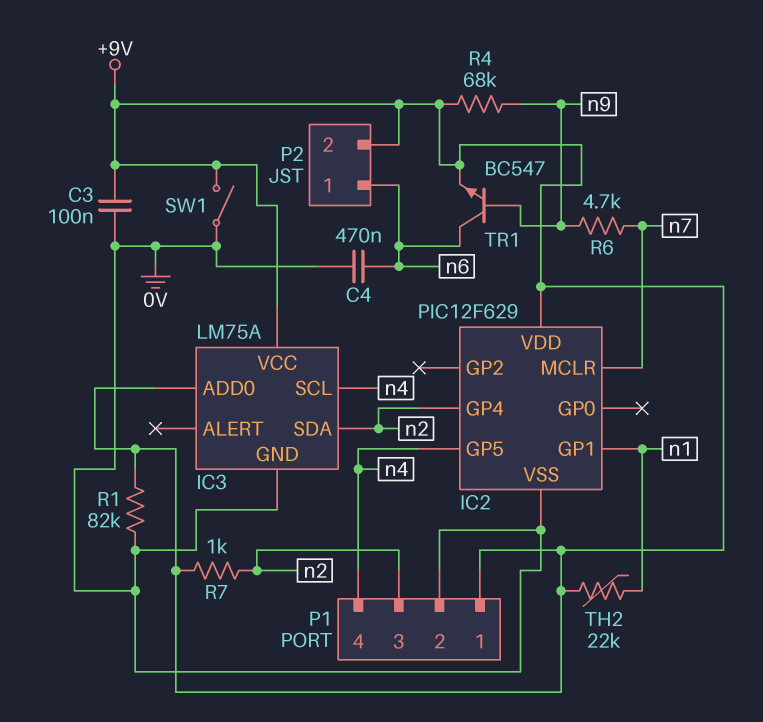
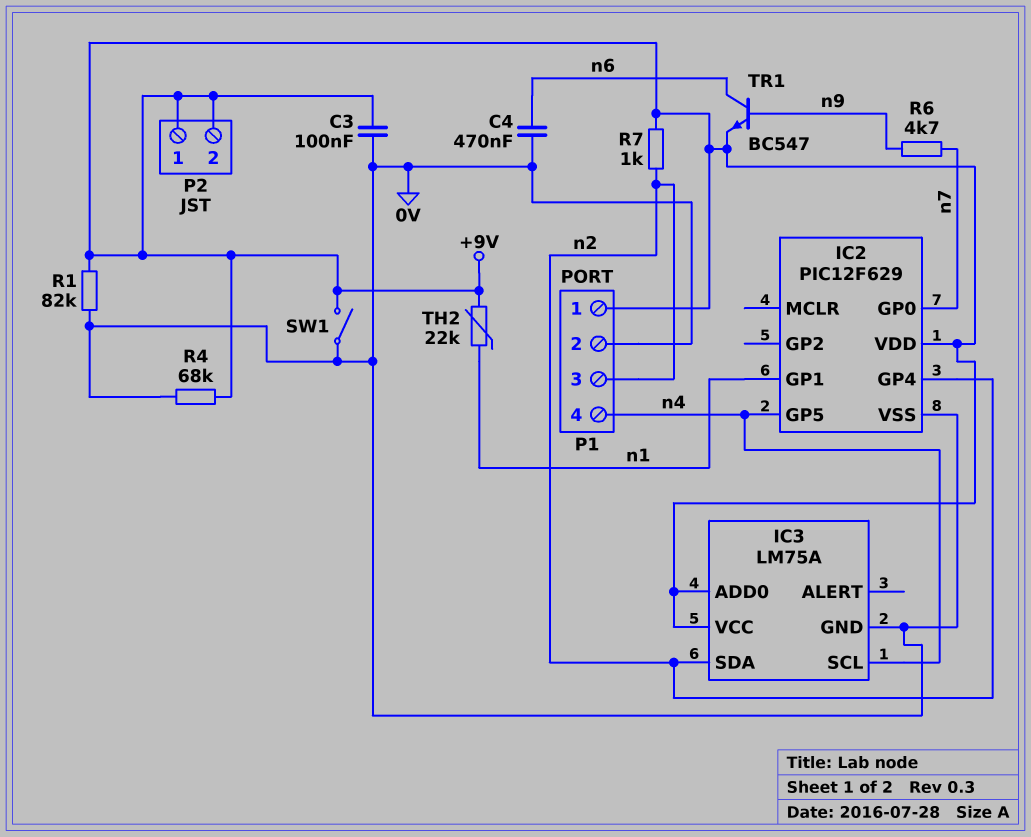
IC2 pin GP0: none -> n7
IC2 pin MCLR: n7 -> none
P2 pin 1: n6 -> +9V
R4: 68k (+9V, n9) -> 68k (+9V, 0V)

